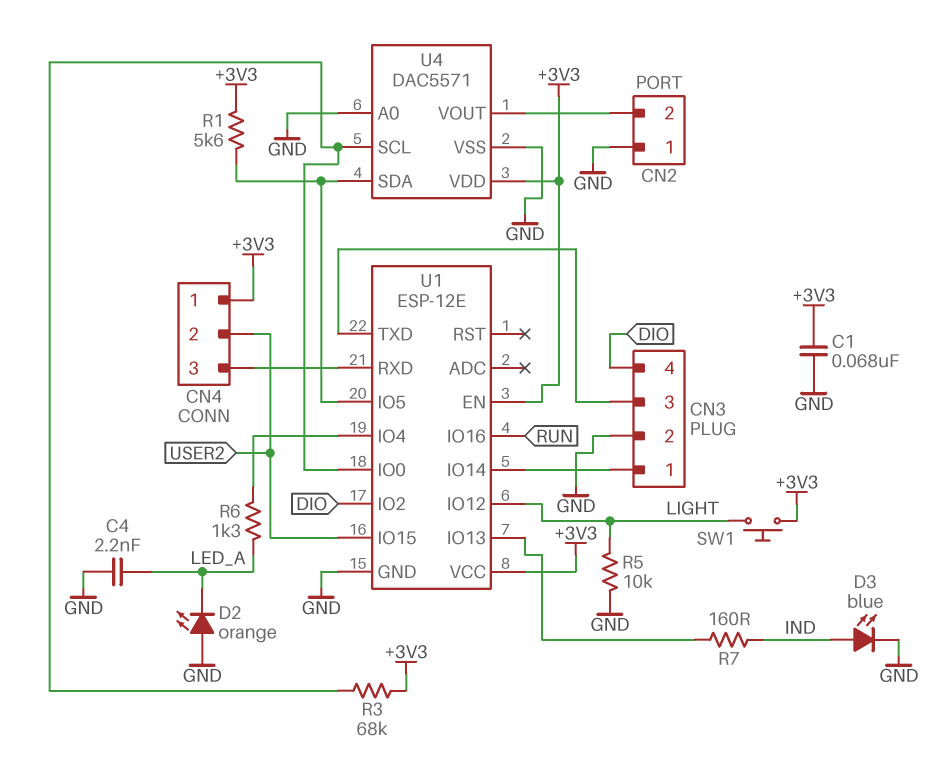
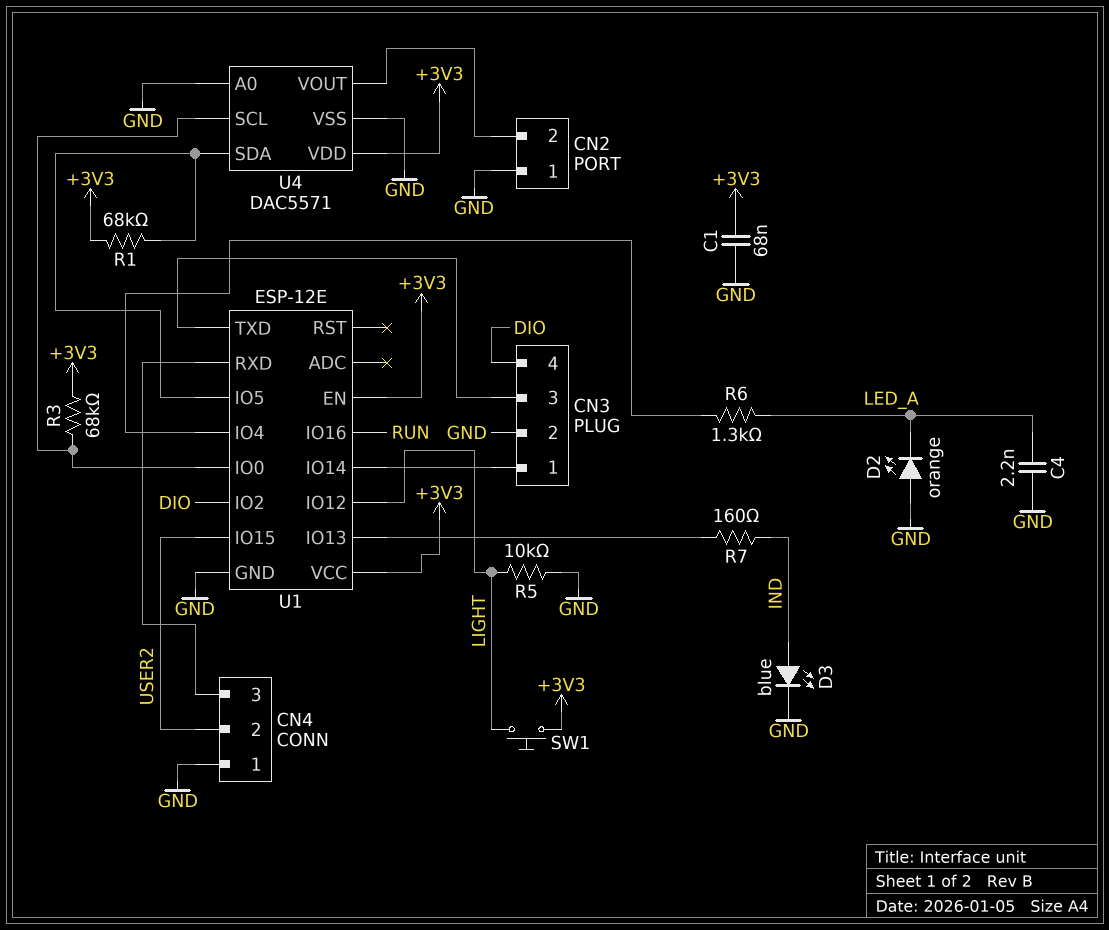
CN4 pin 1: +3V3 -> GND
R1: 5.6k (+3V3, U1/IO5) -> 68k (+3V3, U1/IO5)

